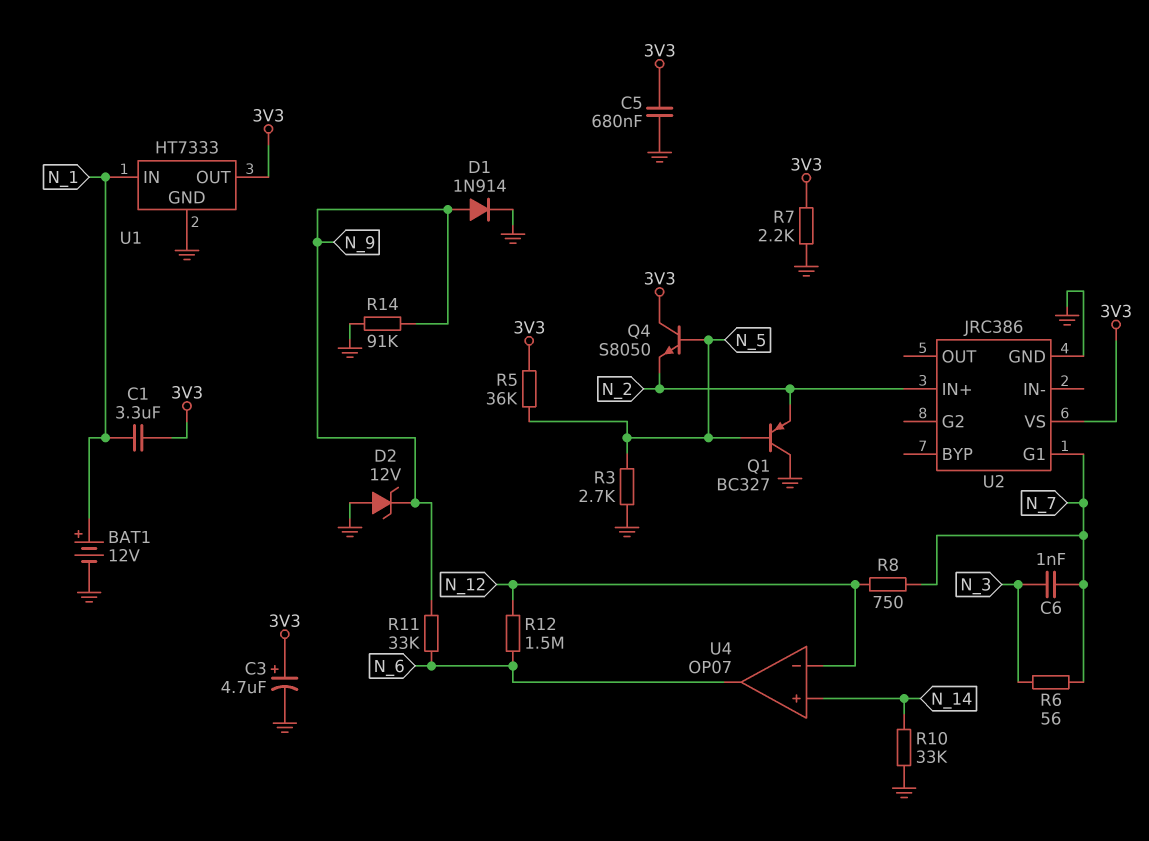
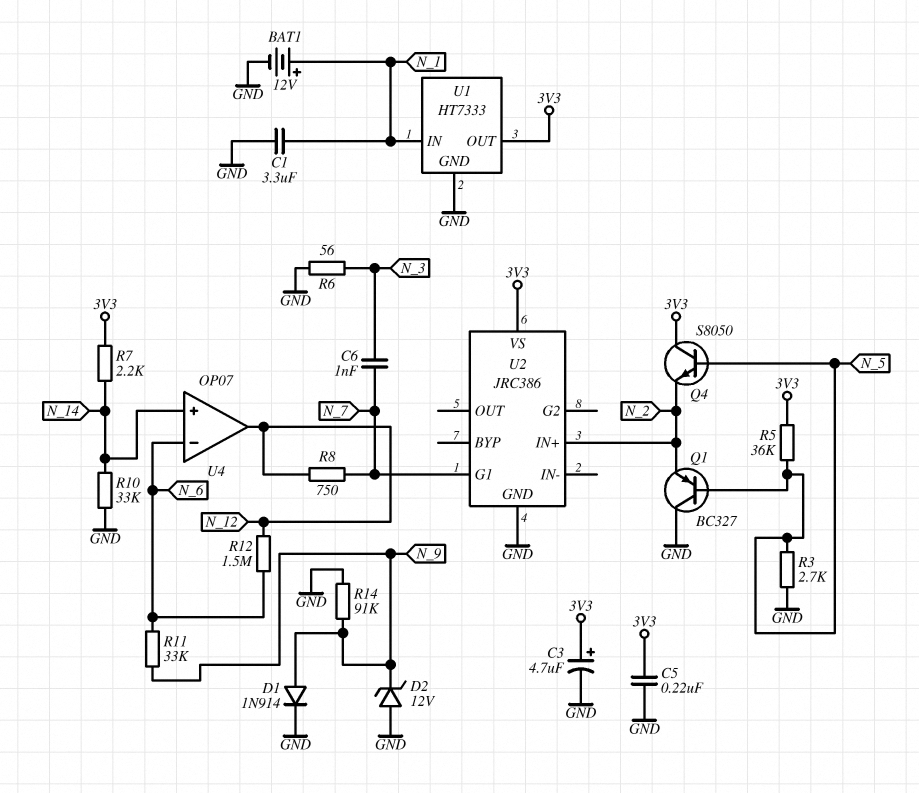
C1: 3.3uF (3V3, N_1) -> 3.3uF (GND, N_1)
C5: 680nF (3V3, GND) -> 220nF (3V3, GND)
R6: 56 (N_3, N_7) -> 56 (GND, N_3)
R7: 2.2k (3V3, GND) -> 2.2k (3V3, N_14)
U4 pin in-: N_12 -> N_6
U4 pin out: N_6 -> N_12

